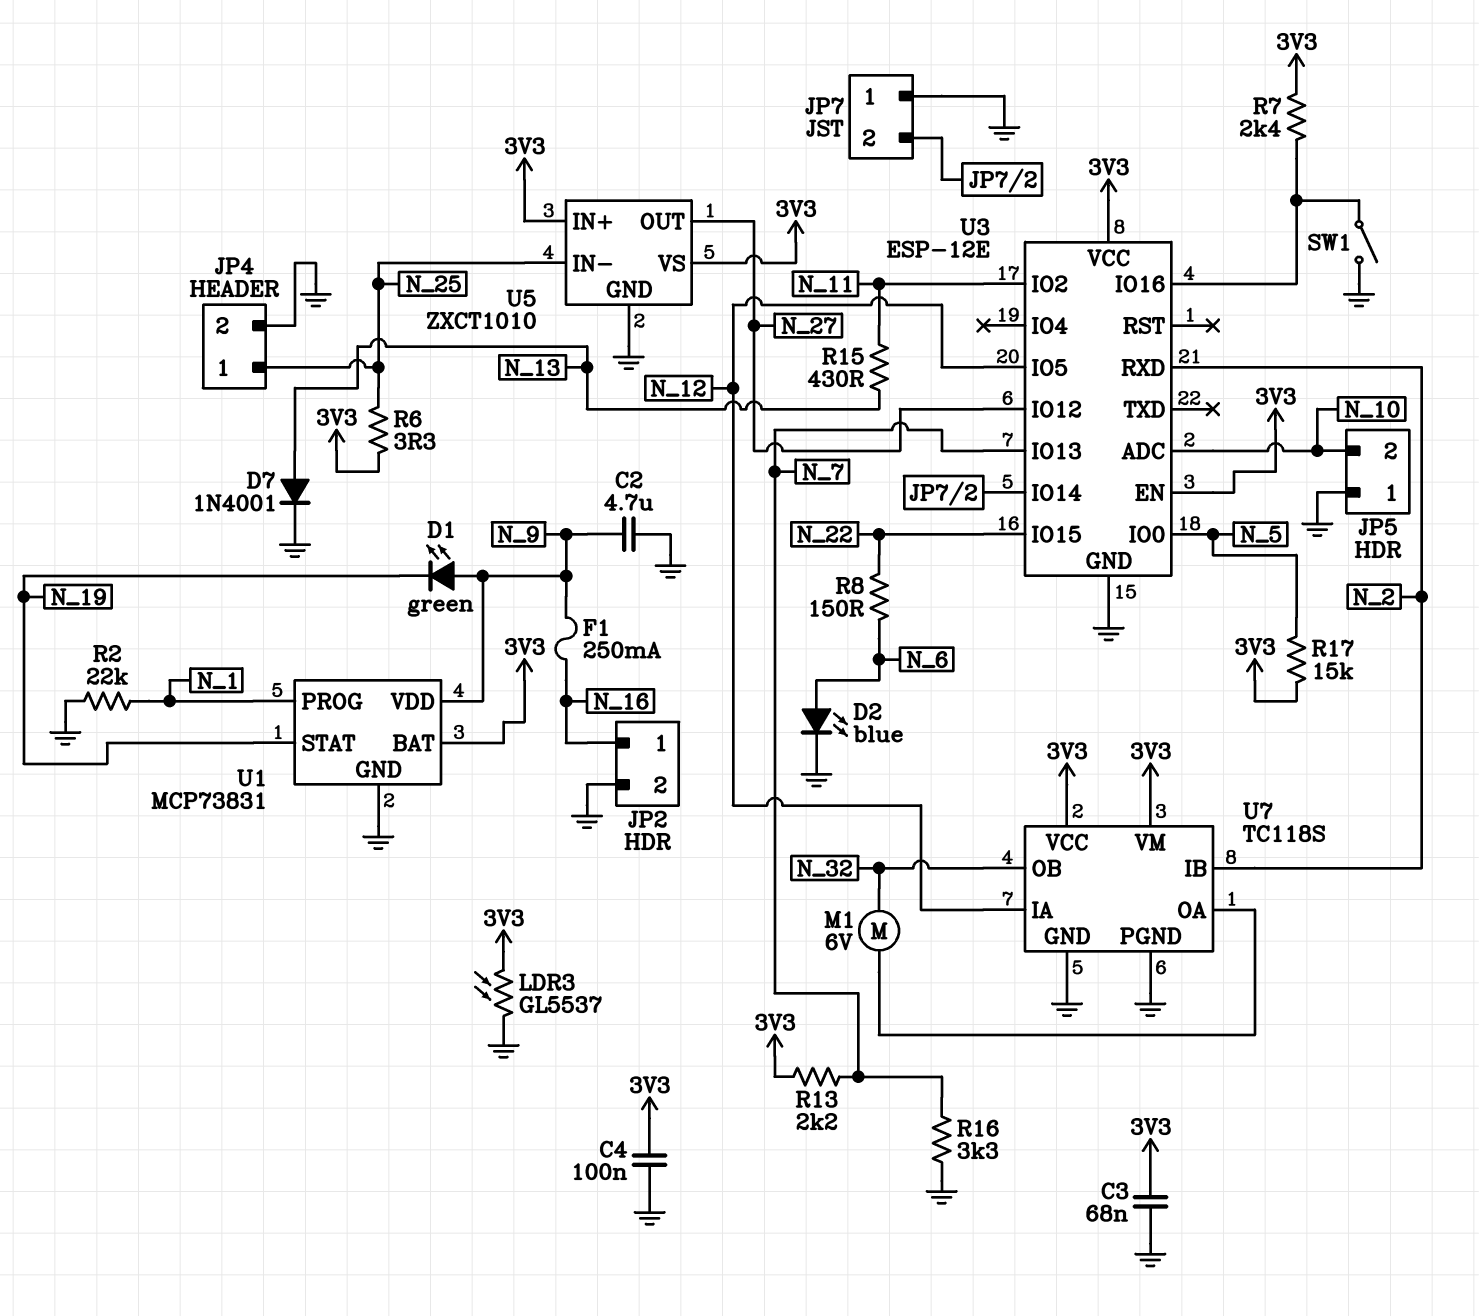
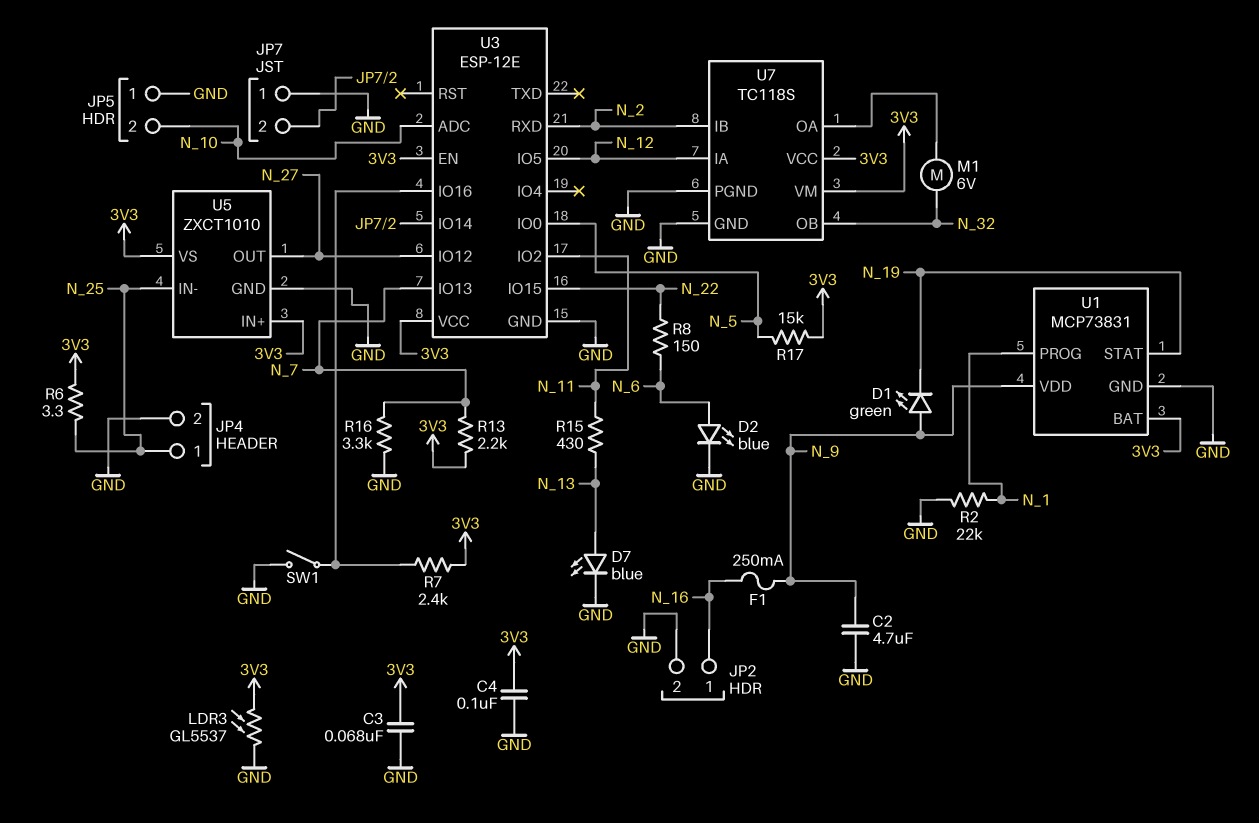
D7: diode 1N4001 (A N_13, K GND) -> LED blue (A N_13, K GND)

